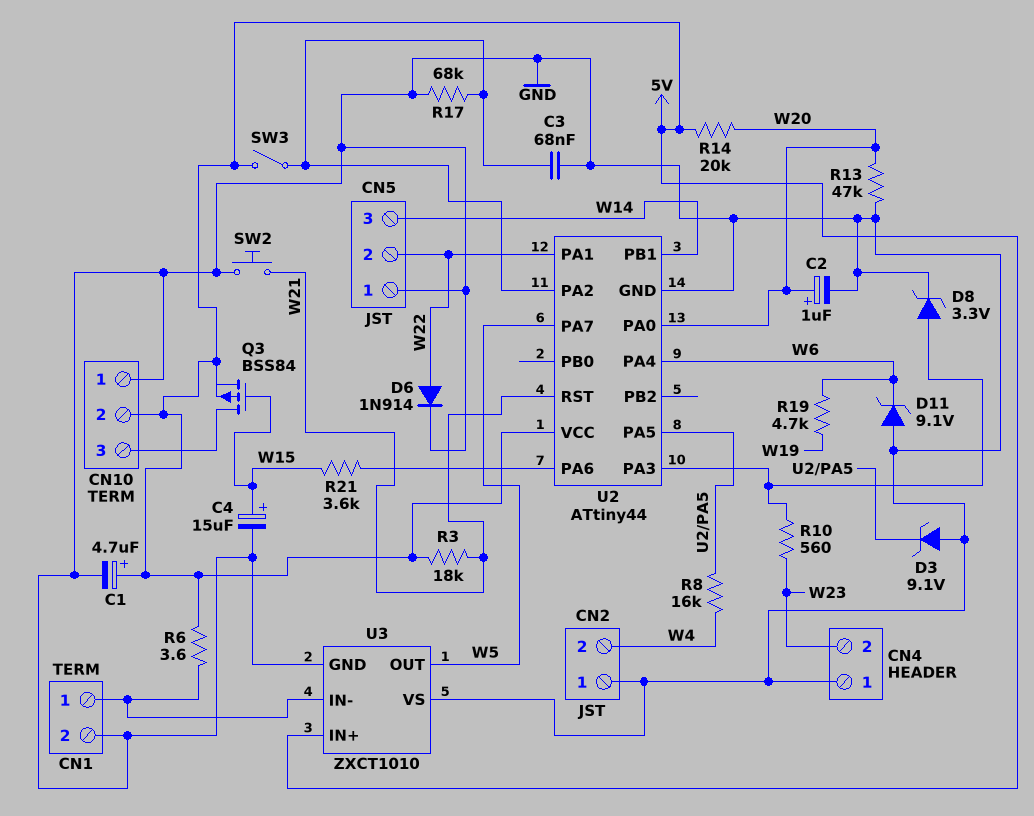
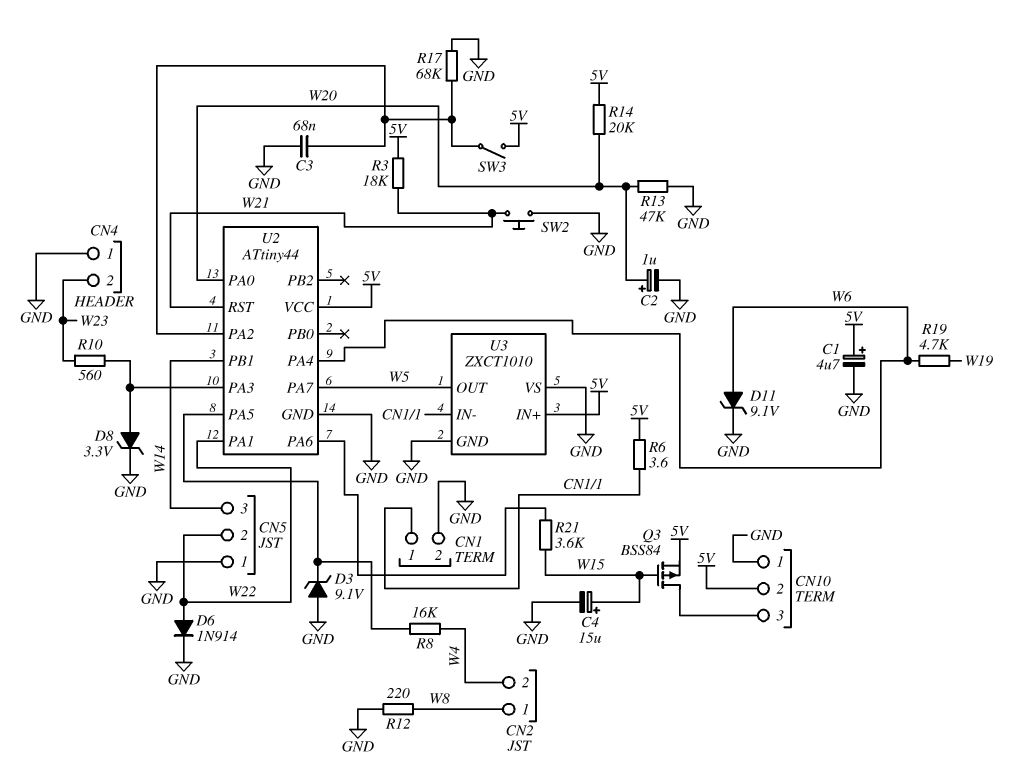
CN2 pin 1: GND -> W8
D11: zener 9.1V (A GND, K W6) -> zener 9.1V (A W6, K GND)
R12: none -> 220 (GND, W8)

